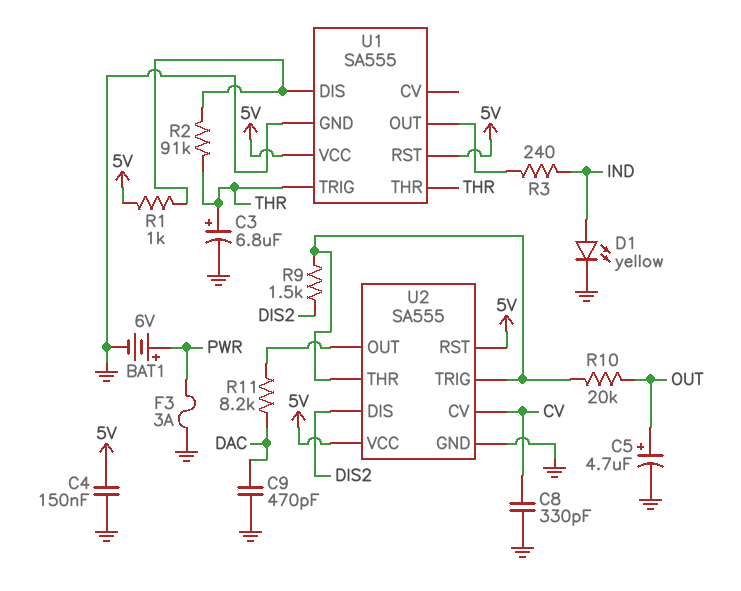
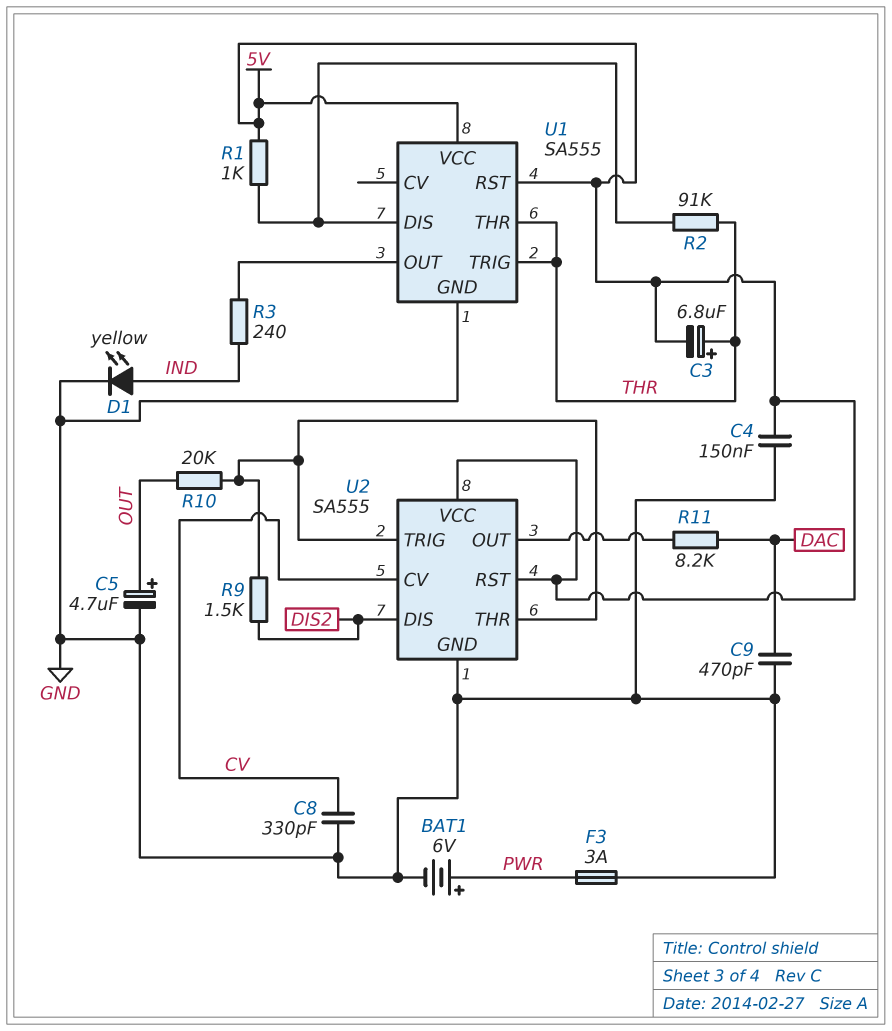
C3: 6.8uF (plus THR, minus GND) -> 6.8uF (plus THR, minus 5V)

